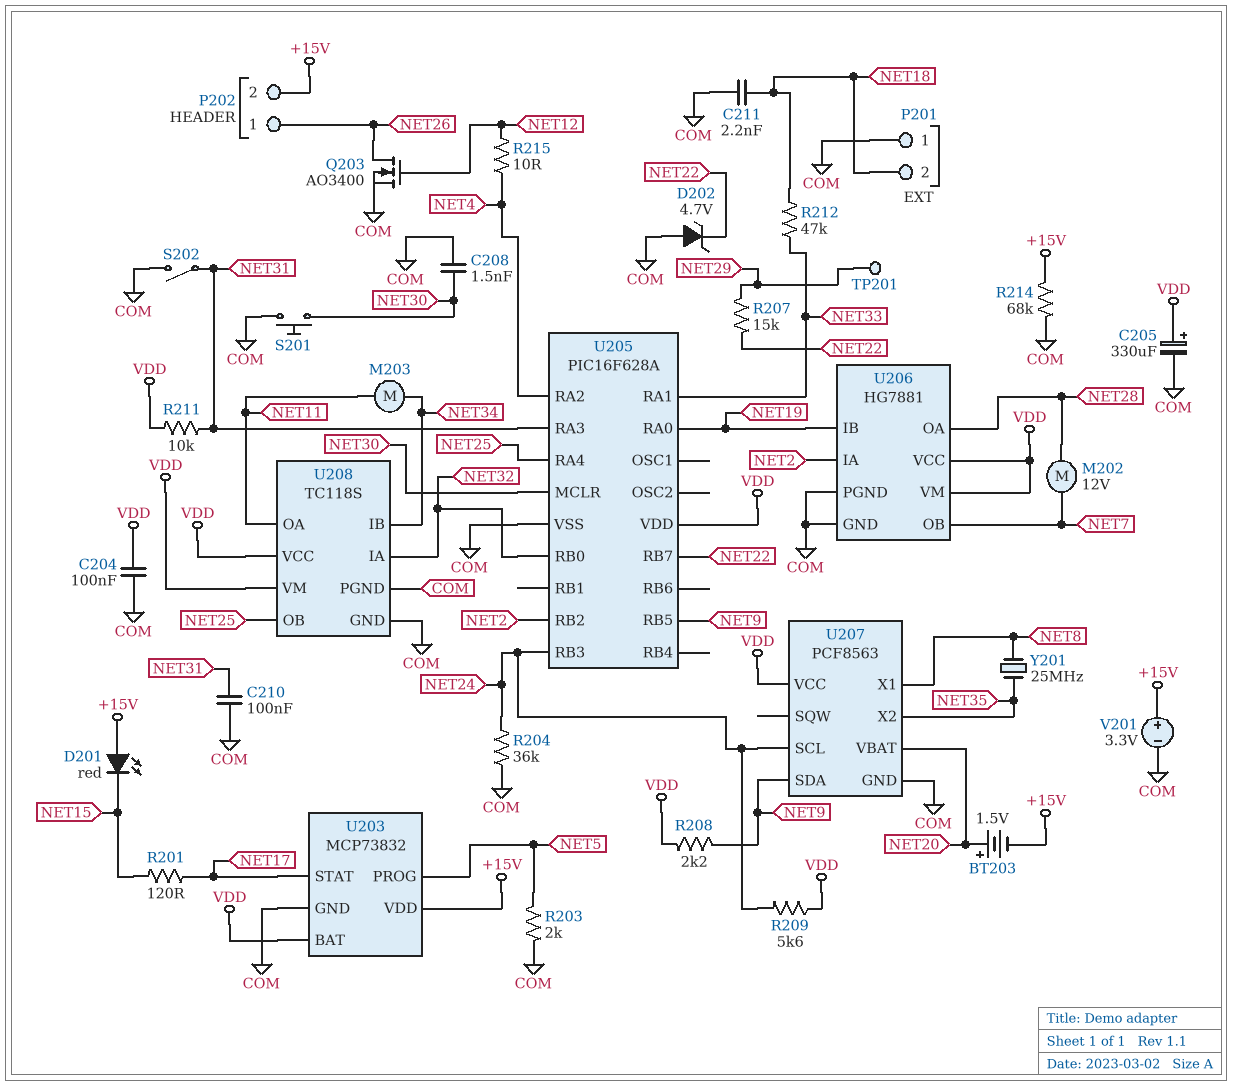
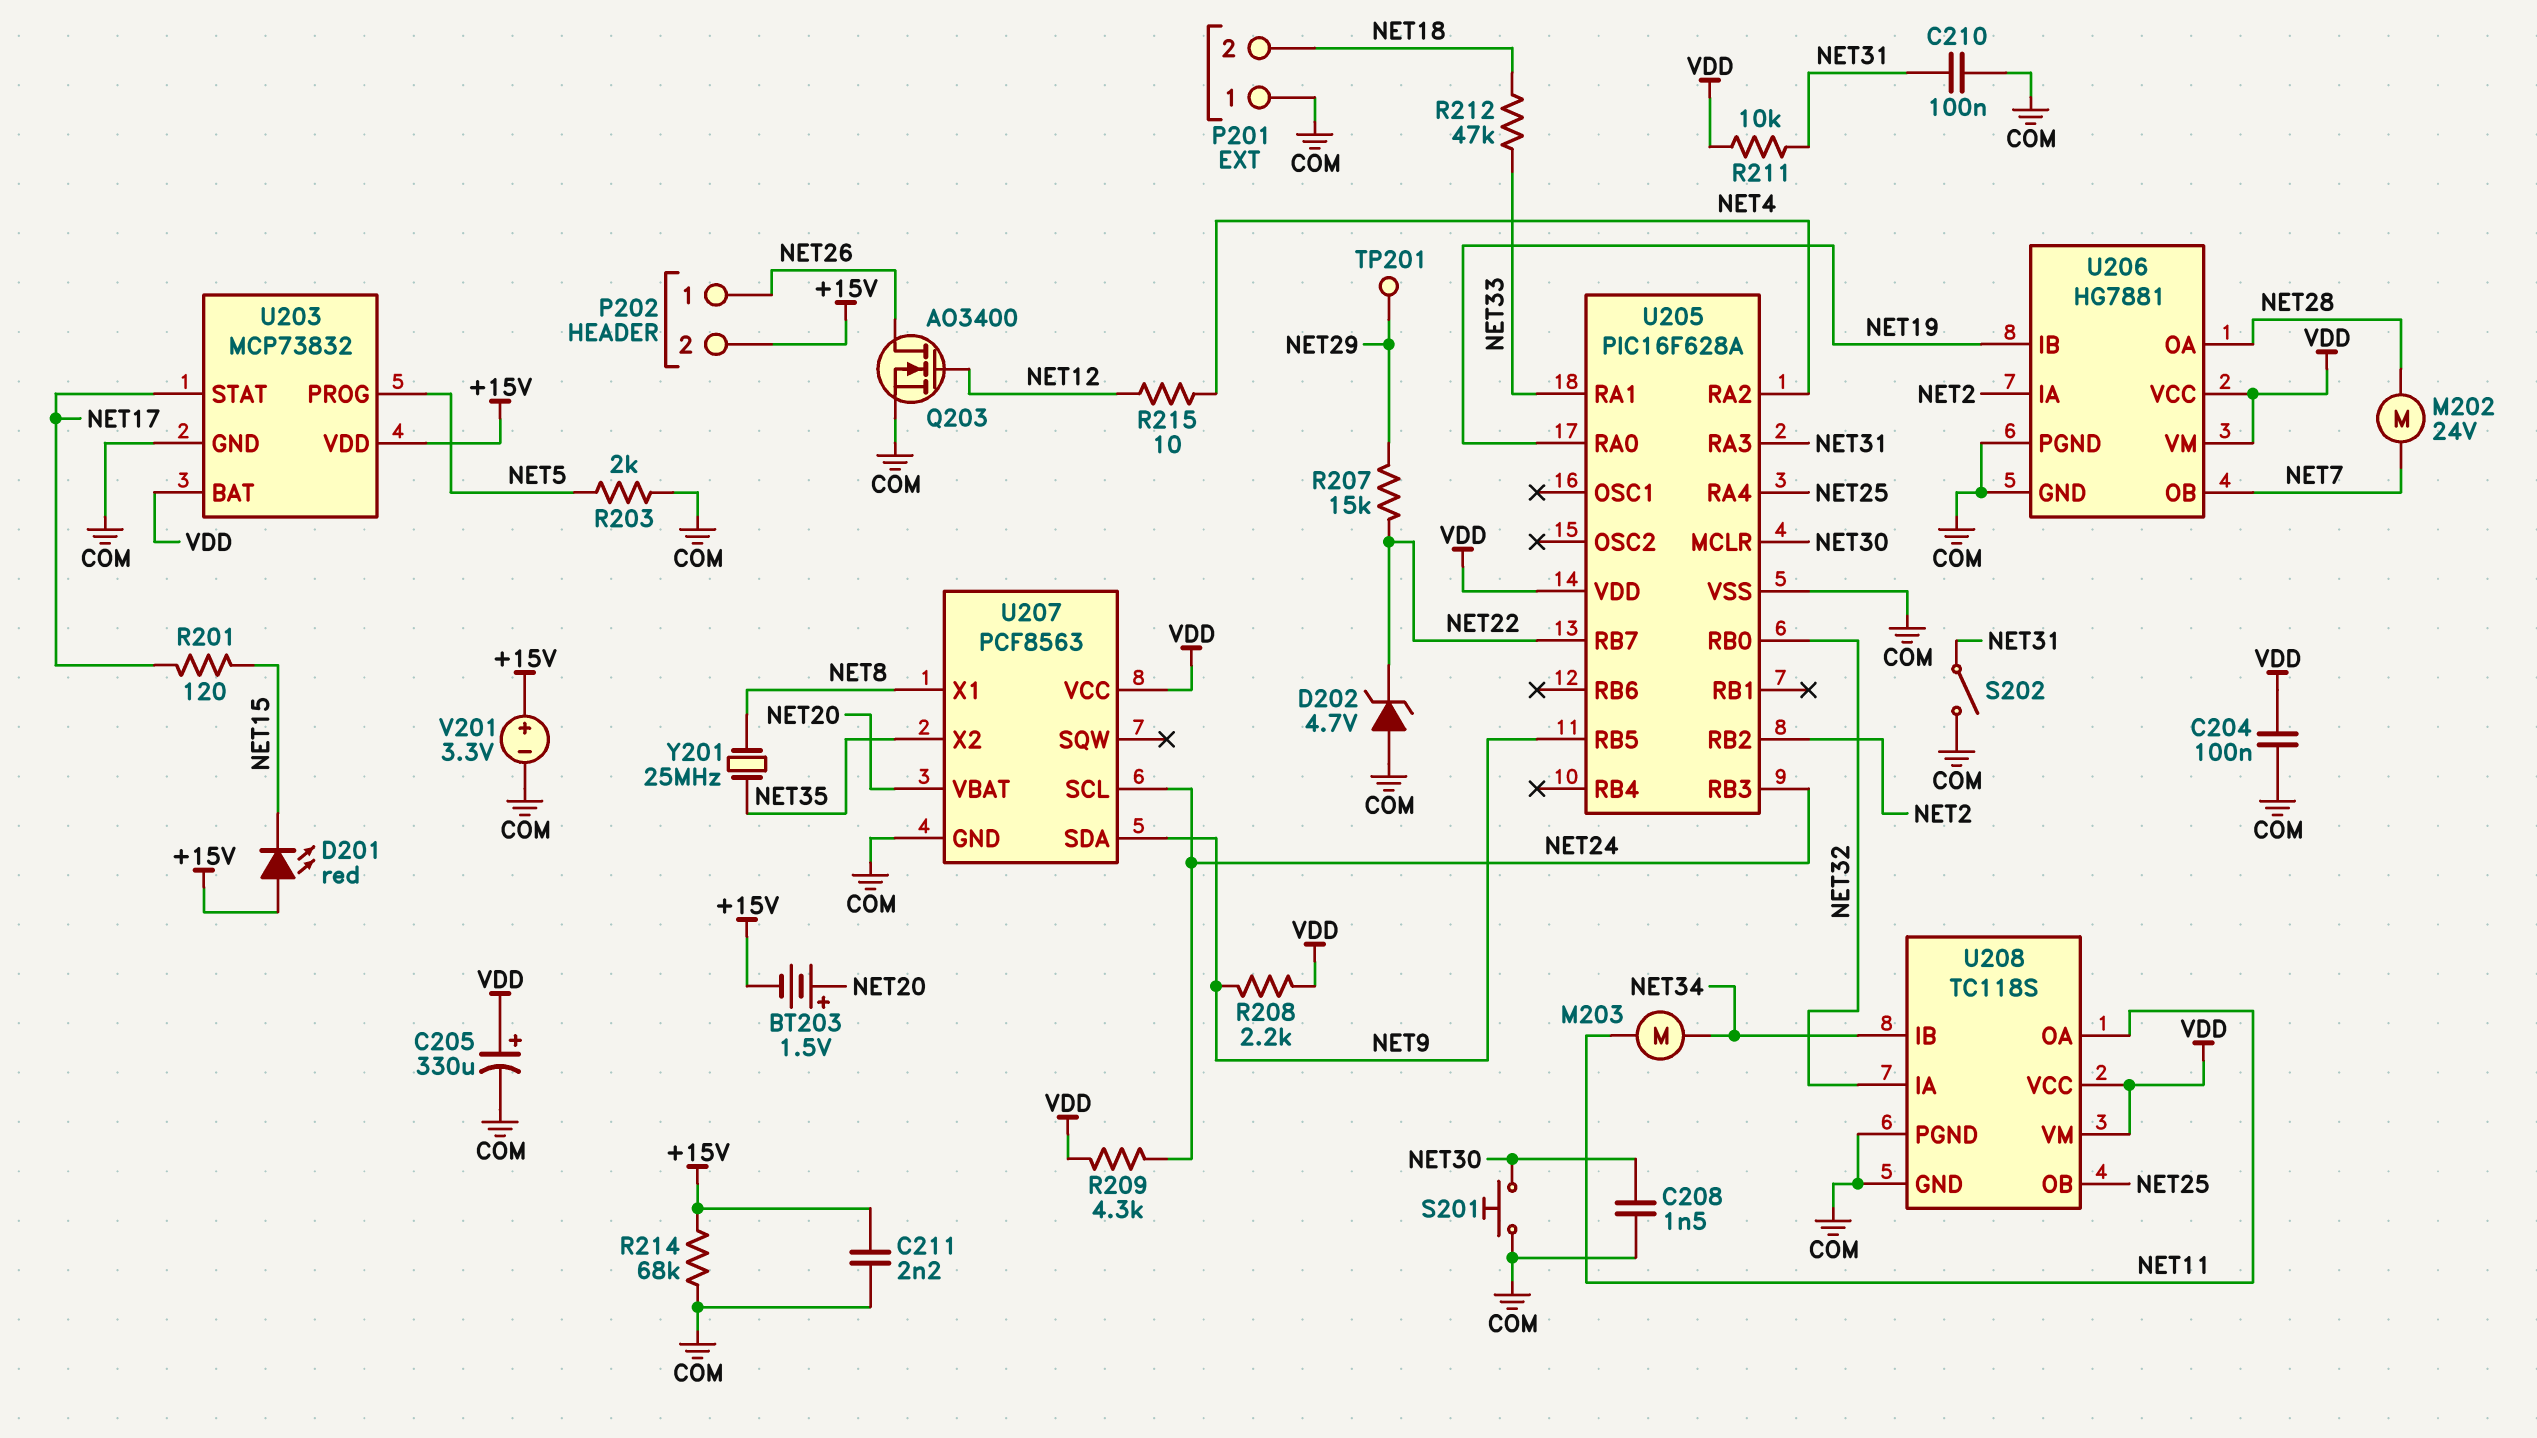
C211: 2.2nF (COM, NET18) -> 2.2nF (+15V, COM)
M202: motor 12V (NET7, NET28) -> motor 24V (NET7, NET28)
R204: 36k (COM, NET24) -> none
R209: 5.6k (NET24, VDD) -> 4.3k (NET24, VDD)

